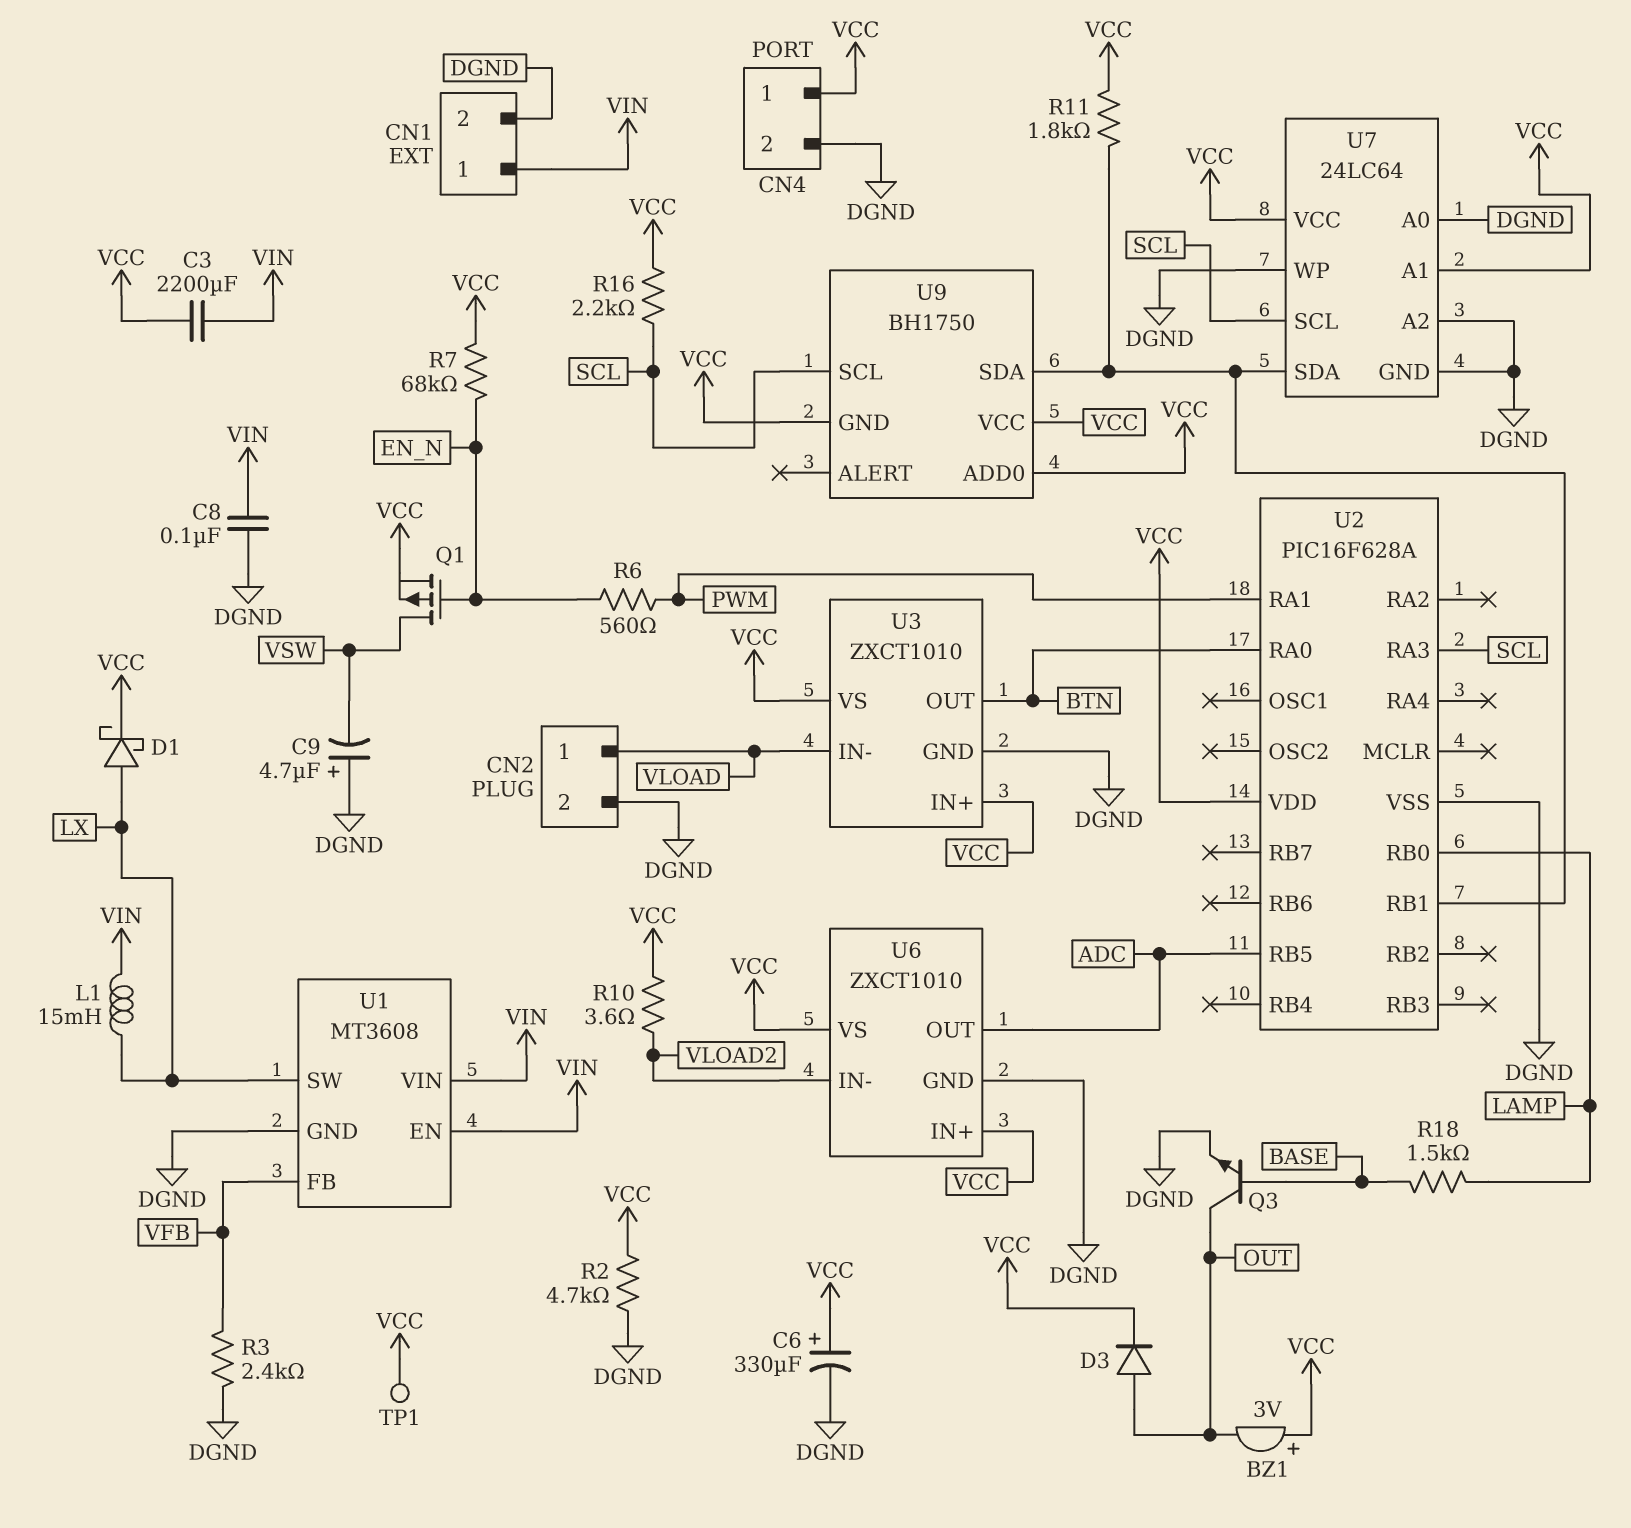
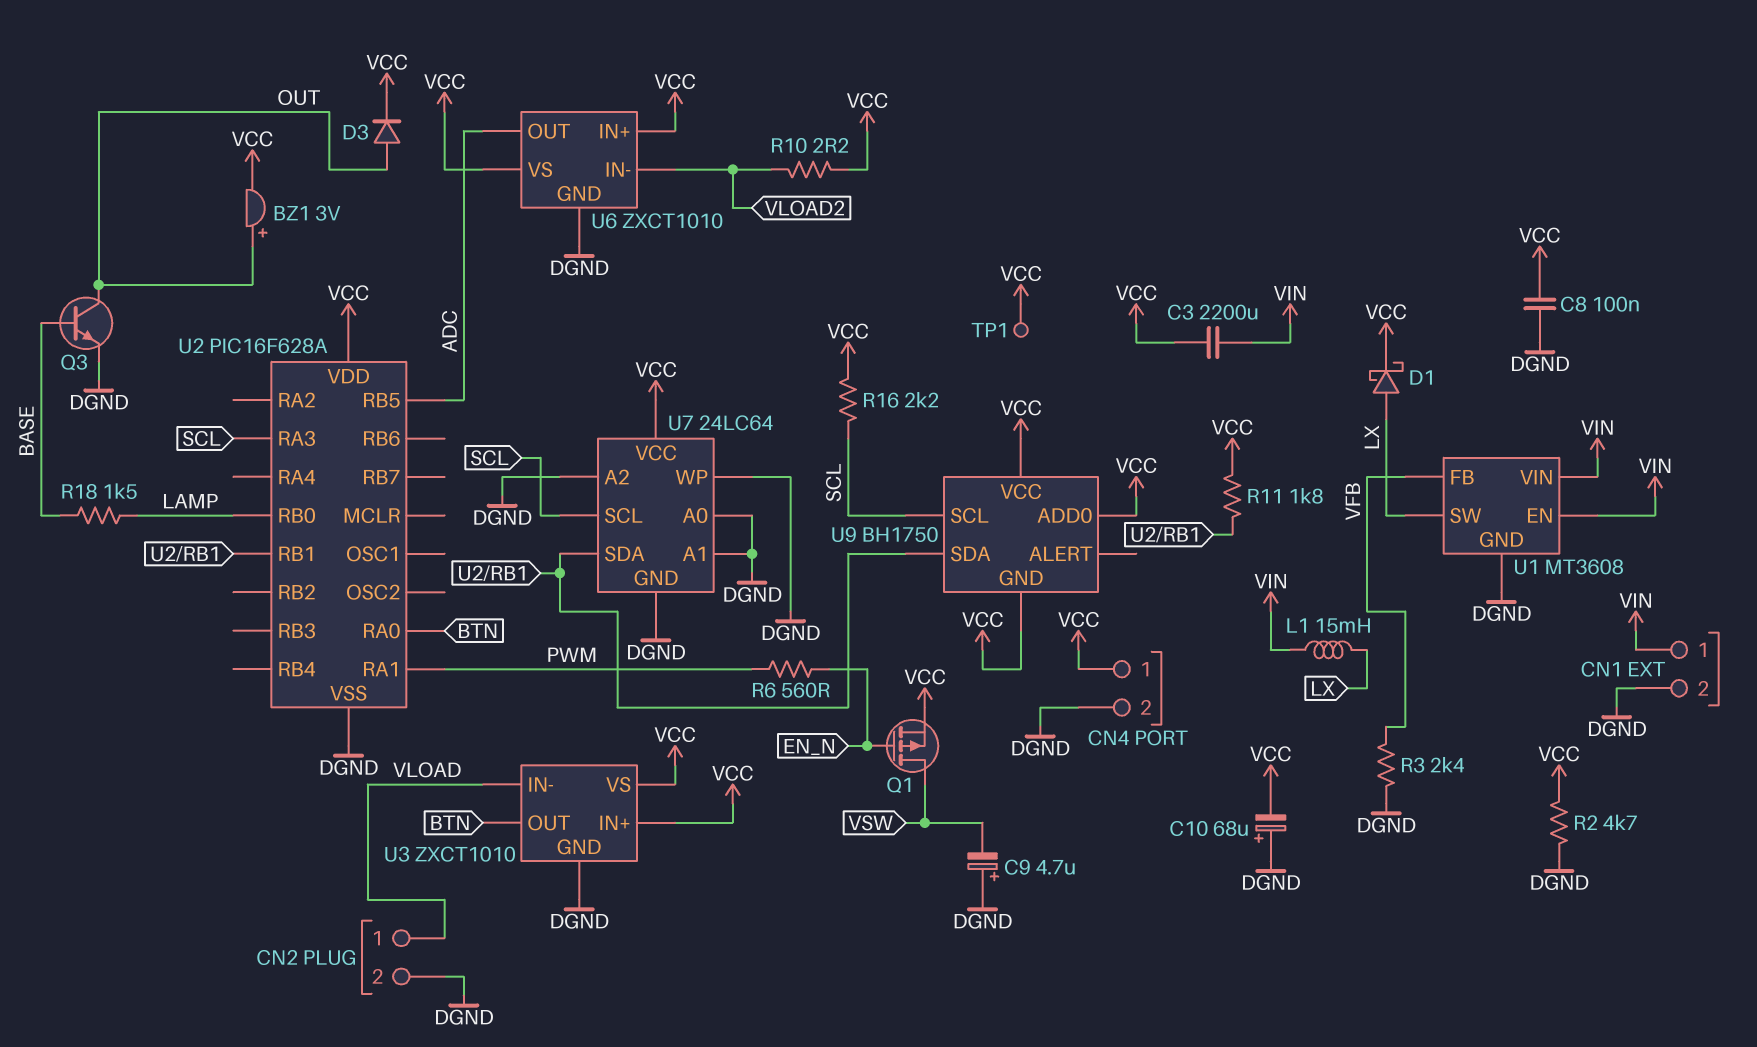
BZ1: buzzer 3V (plus VCC, minus OUT) -> buzzer 3V (plus OUT, minus VCC)
C6: 330uF (plus VCC, minus DGND) -> none
C8: 100nF (DGND, VIN) -> 100nF (DGND, VCC)
C10: none -> 68uF (plus DGND, minus VCC)
R7: 68k (EN_N, VCC) -> none
R10: 3.6 (VCC, VLOAD2) -> 2.2 (VCC, VLOAD2)
U7 pin A1: VCC -> DGND

